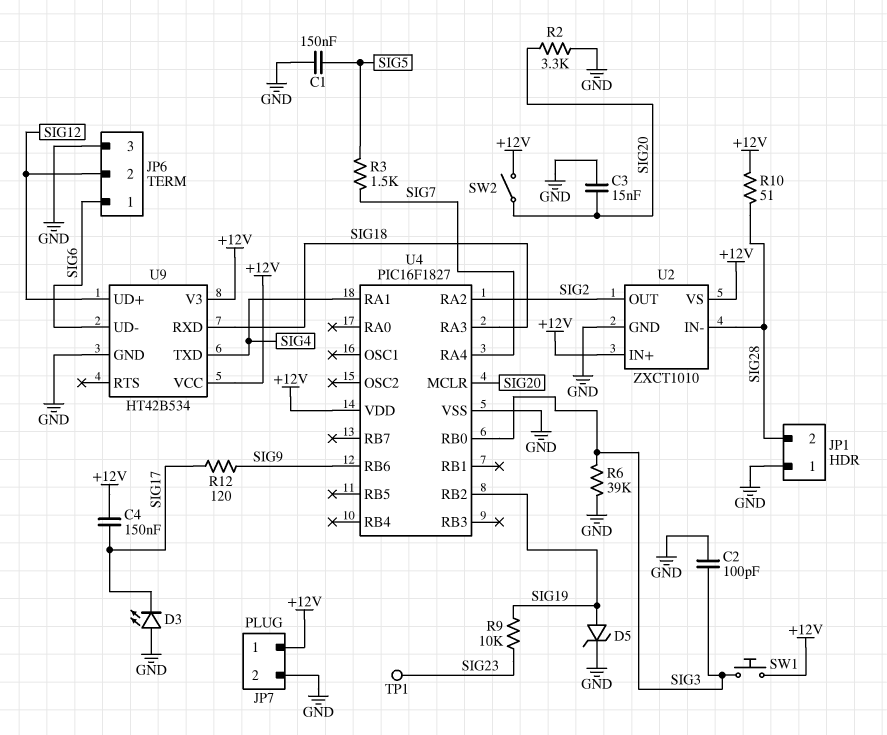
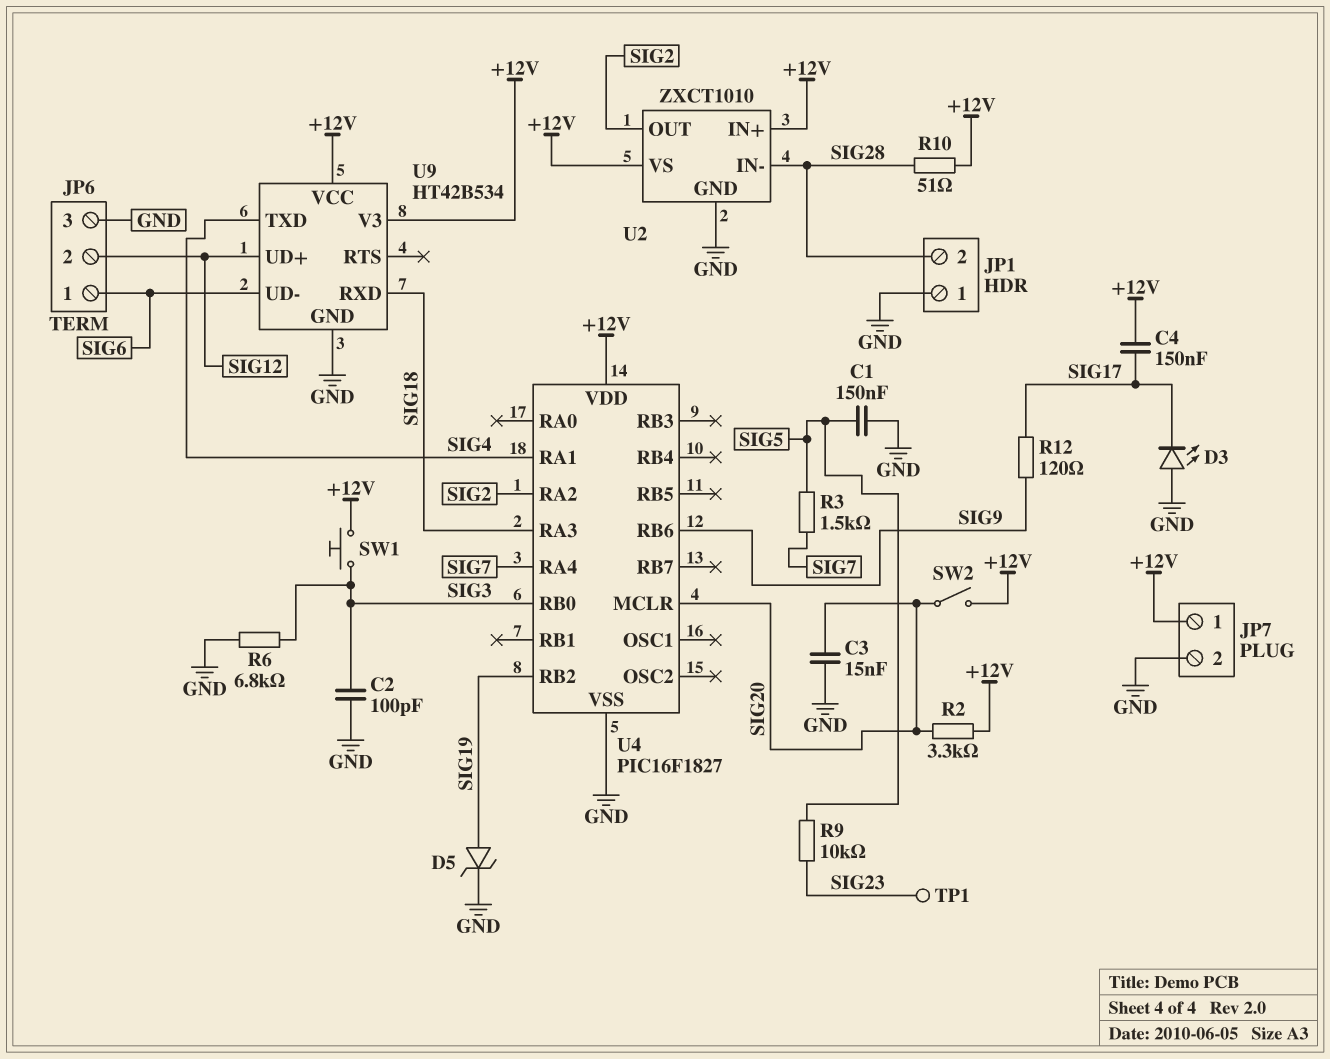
R2: 3.3k (GND, SIG20) -> 3.3k (+12V, SIG20)
R6: 39k (GND, SIG3) -> 6.8k (GND, SIG3)
R9: 10k (SIG19, SIG23) -> 10k (SIG5, SIG23)

